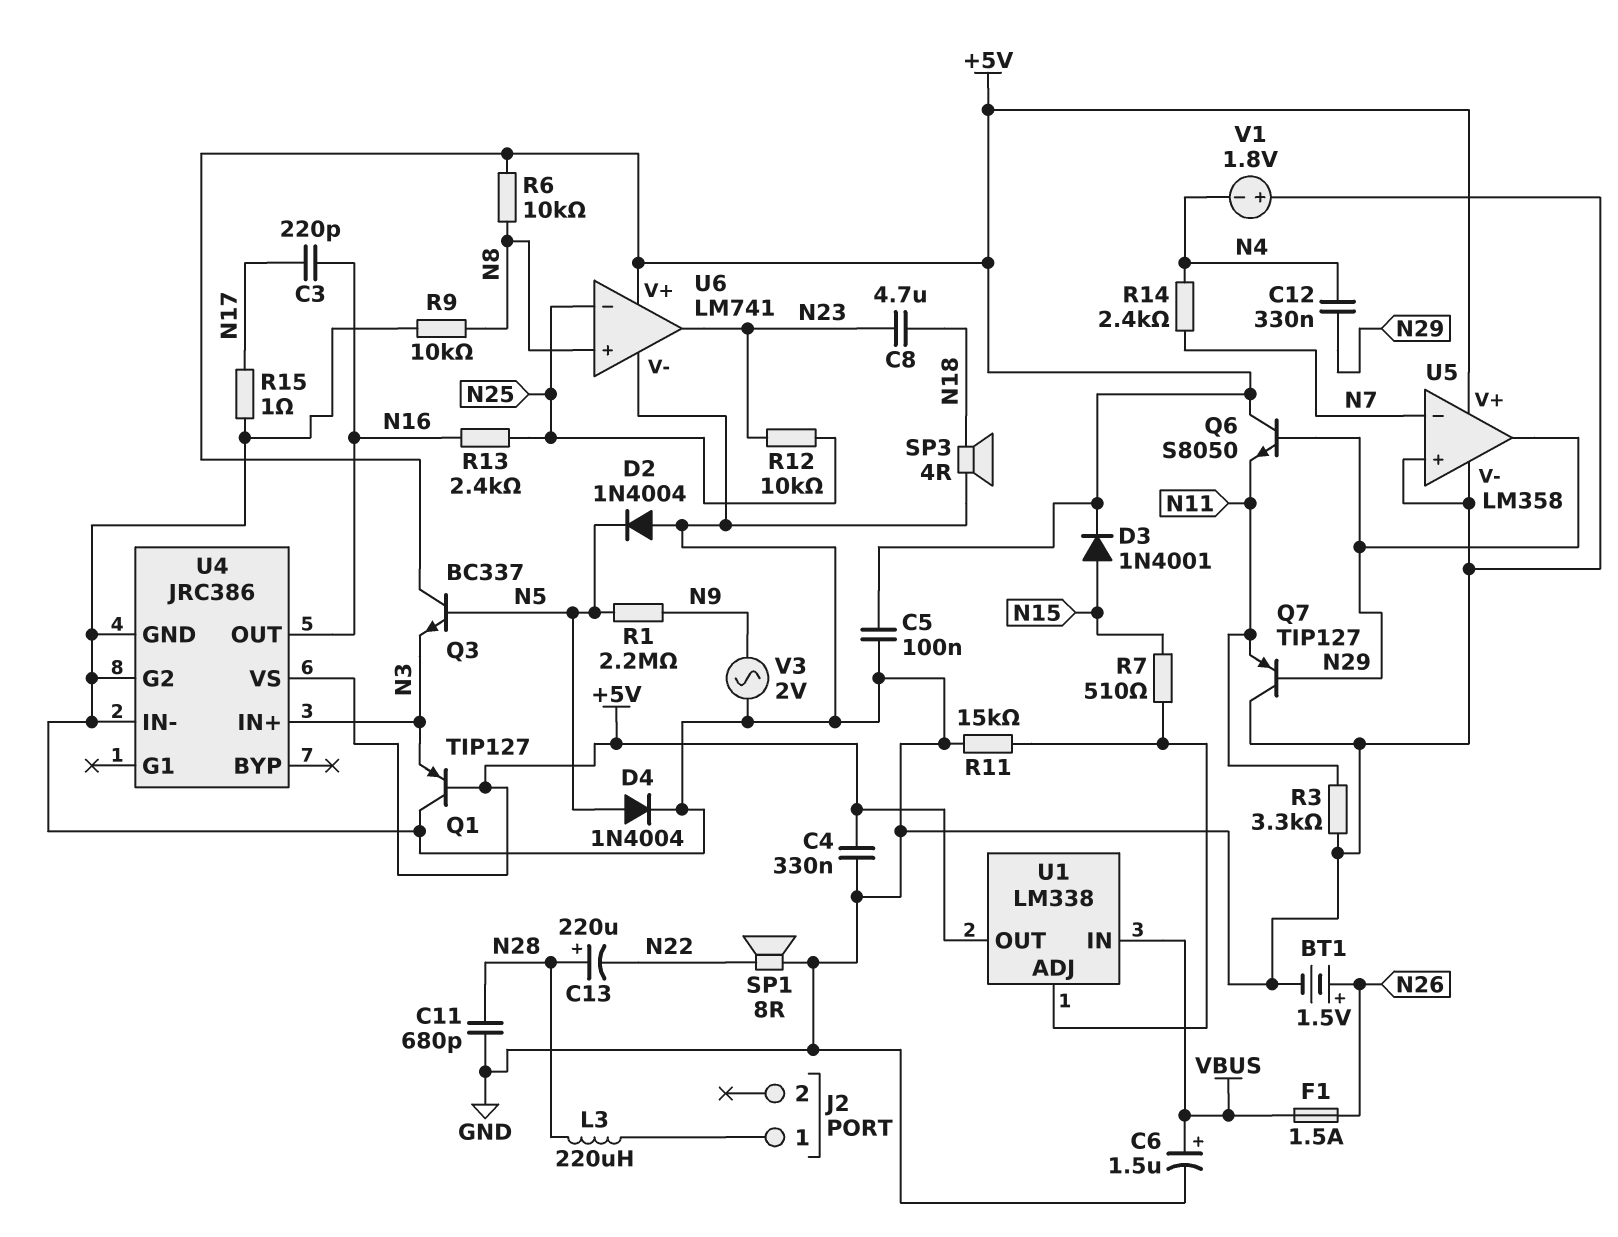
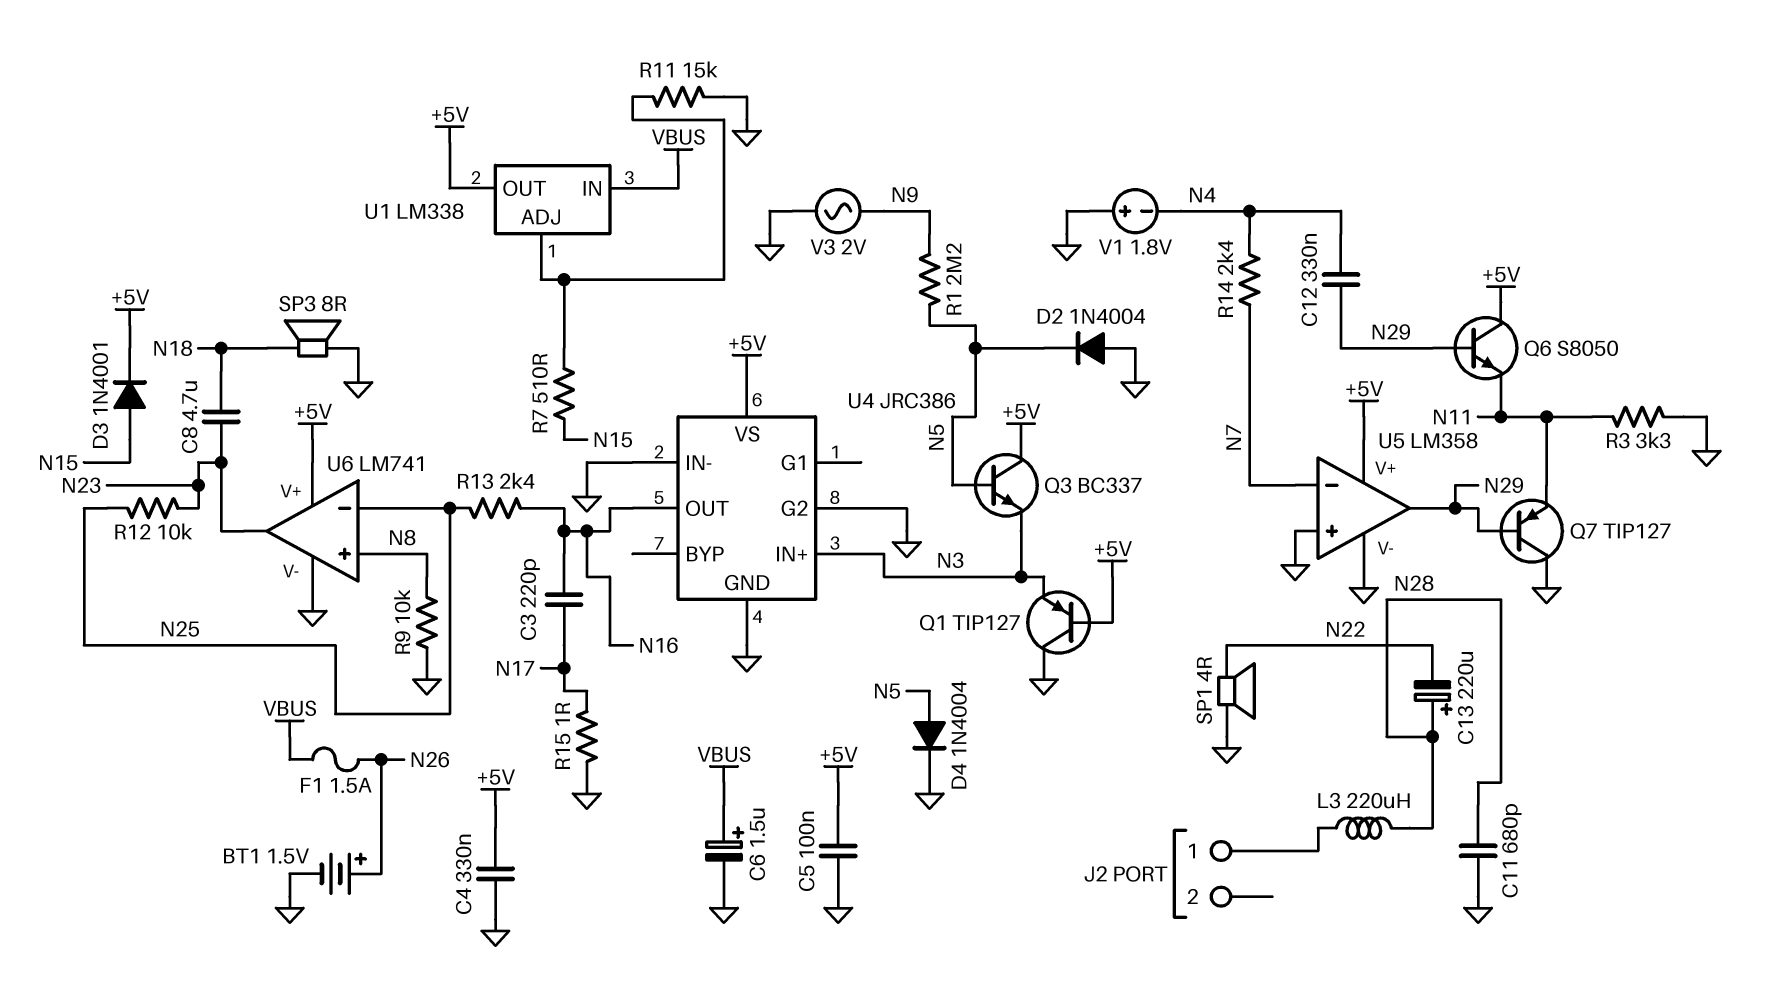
R6: 10k (+5V, N8) -> none
SP1: speaker 8R (GND, N22) -> speaker 4R (GND, N22)
SP3: speaker 4R (GND, N18) -> speaker 8R (GND, N18)

